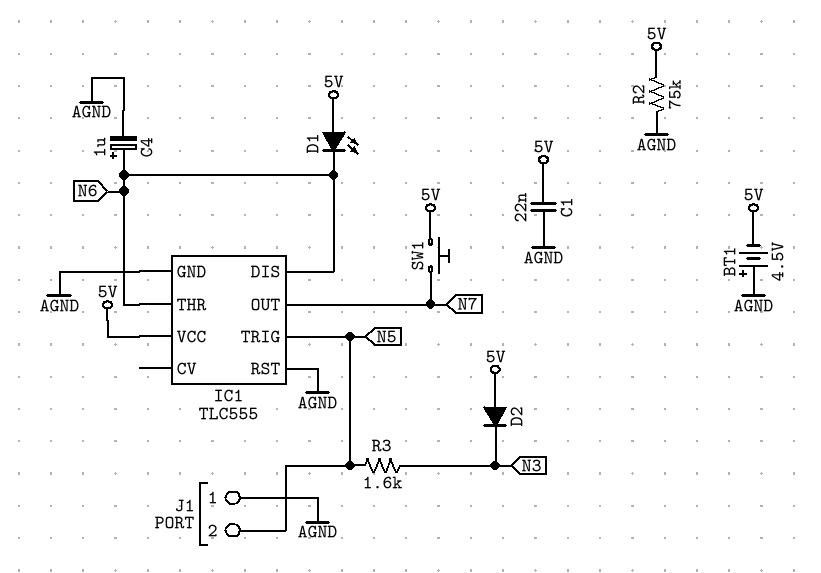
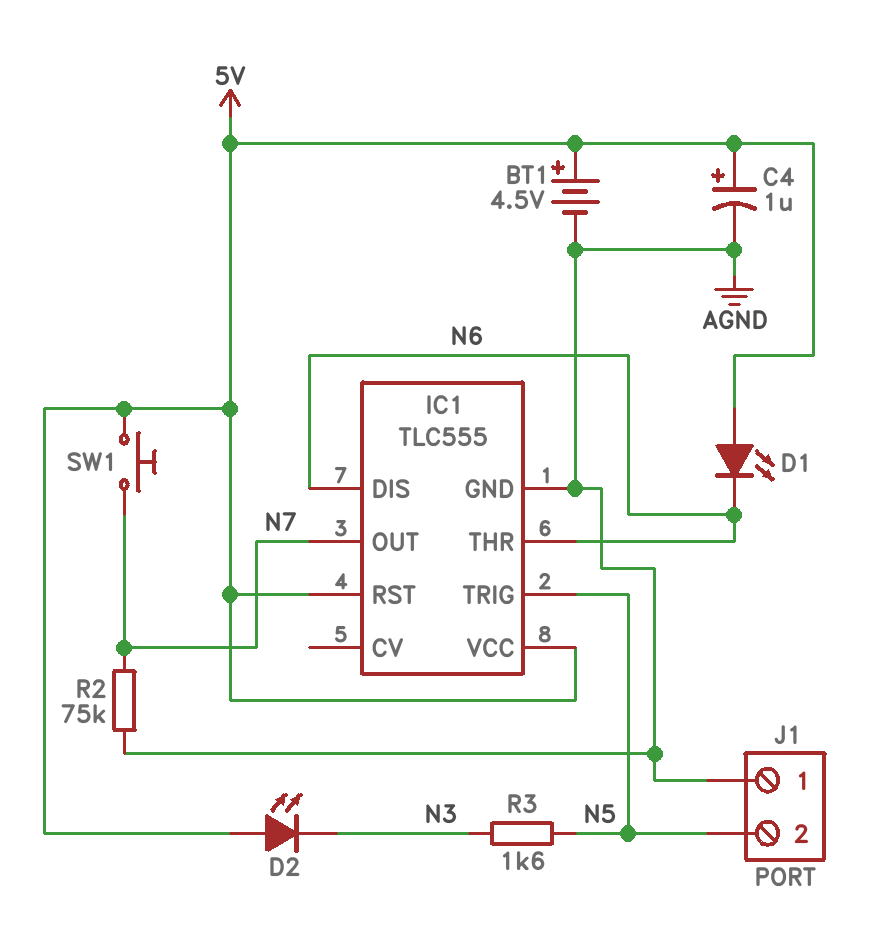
BT1: 4.5V (plus AGND, minus 5V) -> 4.5V (plus 5V, minus AGND)
C1: 22nF (5V, AGND) -> none
C4: 1uF (plus N6, minus AGND) -> 1uF (plus 5V, minus AGND)
D2: diode (A 5V, K N3) -> LED (A 5V, K N3)
IC1 pin RST: AGND -> 5V
R2: 75k (5V, AGND) -> 75k (AGND, N7)

